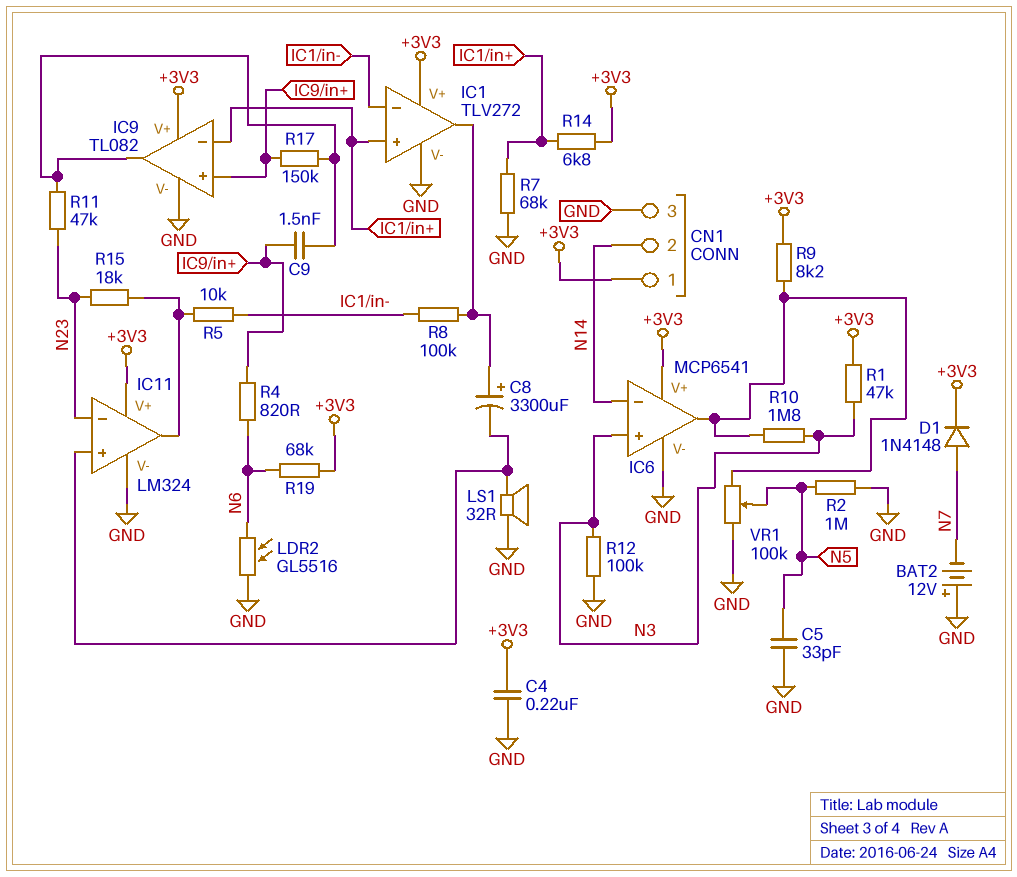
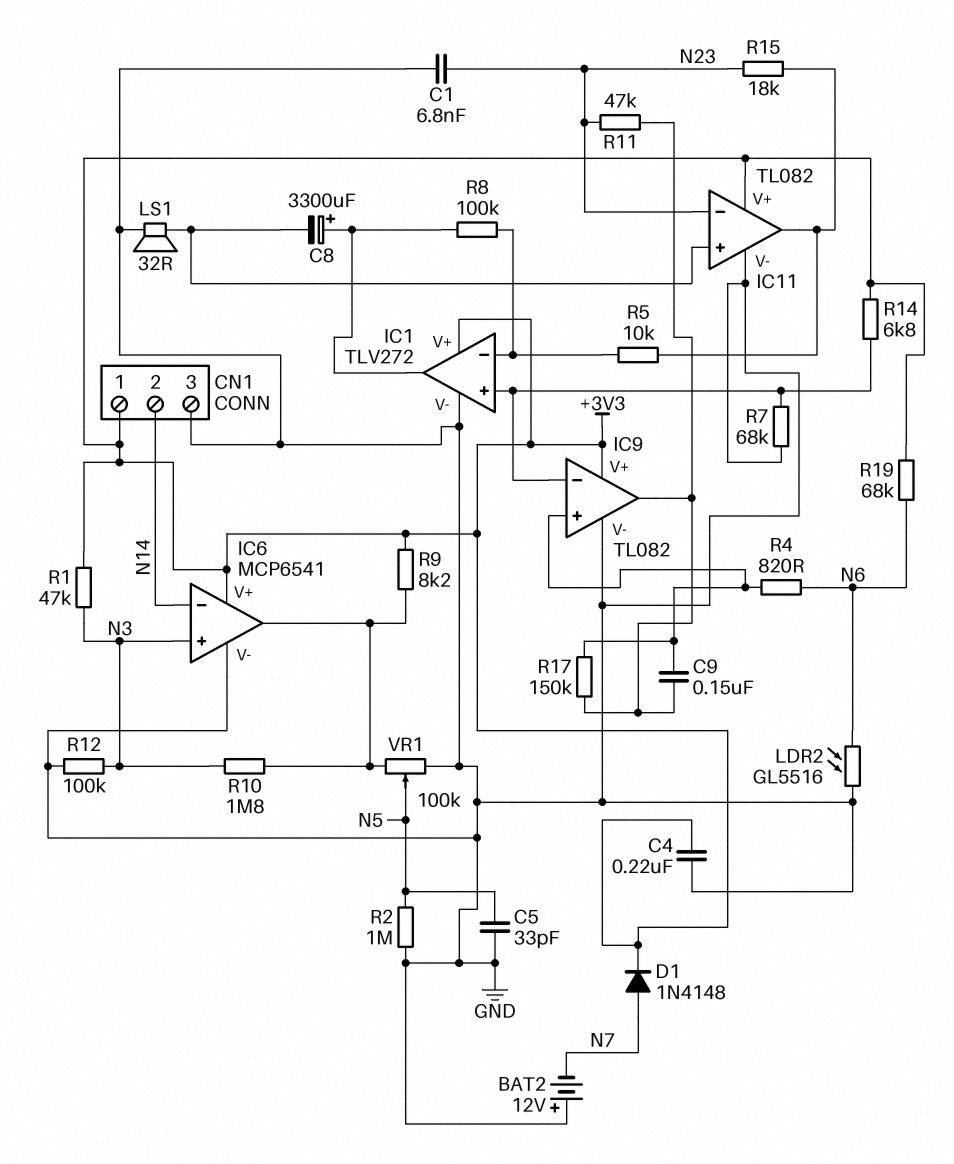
C1: none -> 6.8nF (GND, N23)
C9: 1.5nF (IC9/in+, IC9/out) -> 150nF (IC9/in+, IC9/out)
IC11: LM324 -> TL082

